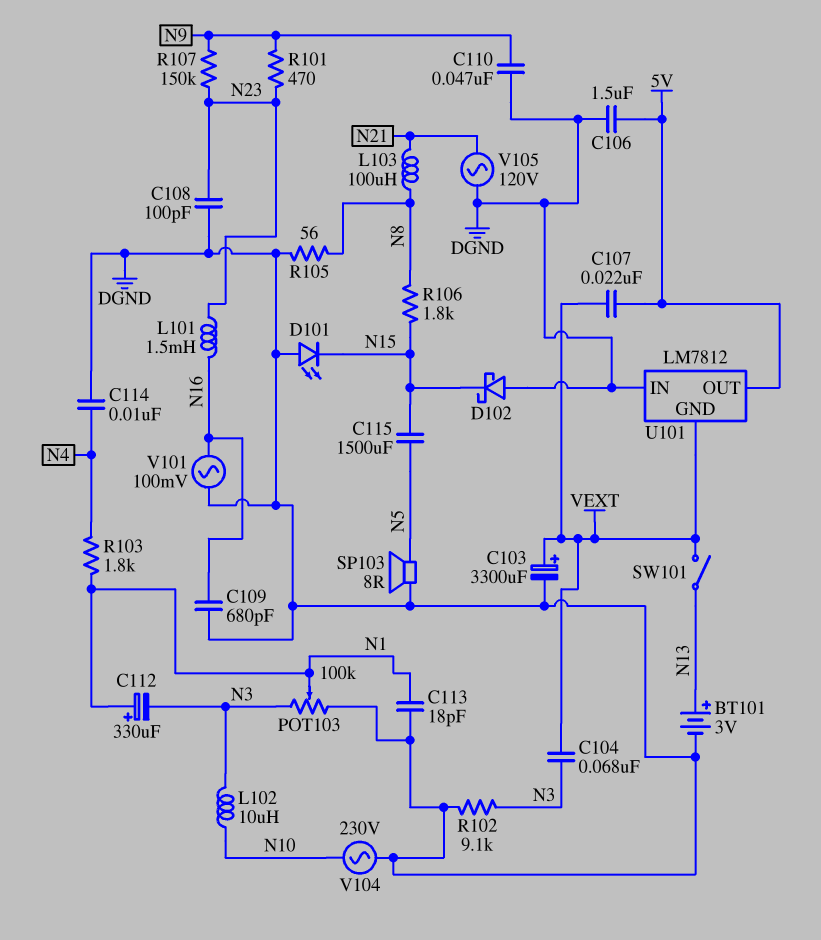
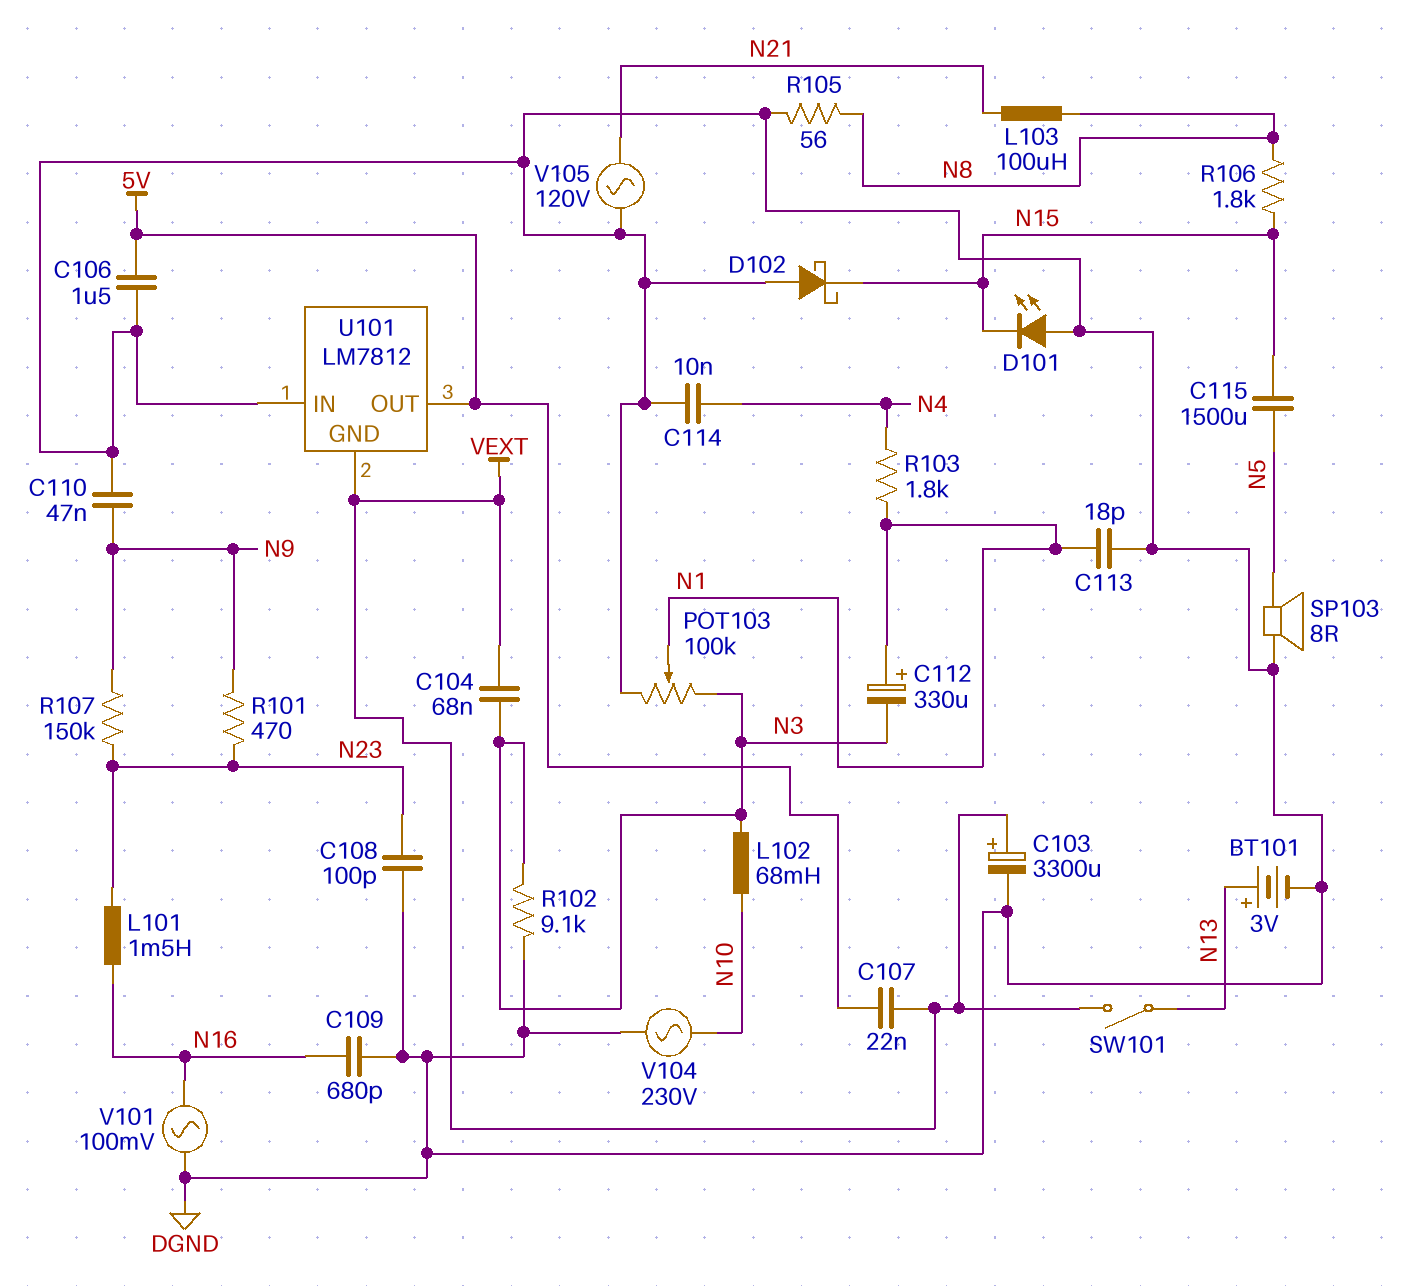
L102: 10uH (N3, N10) -> 68mH (N3, N10)

